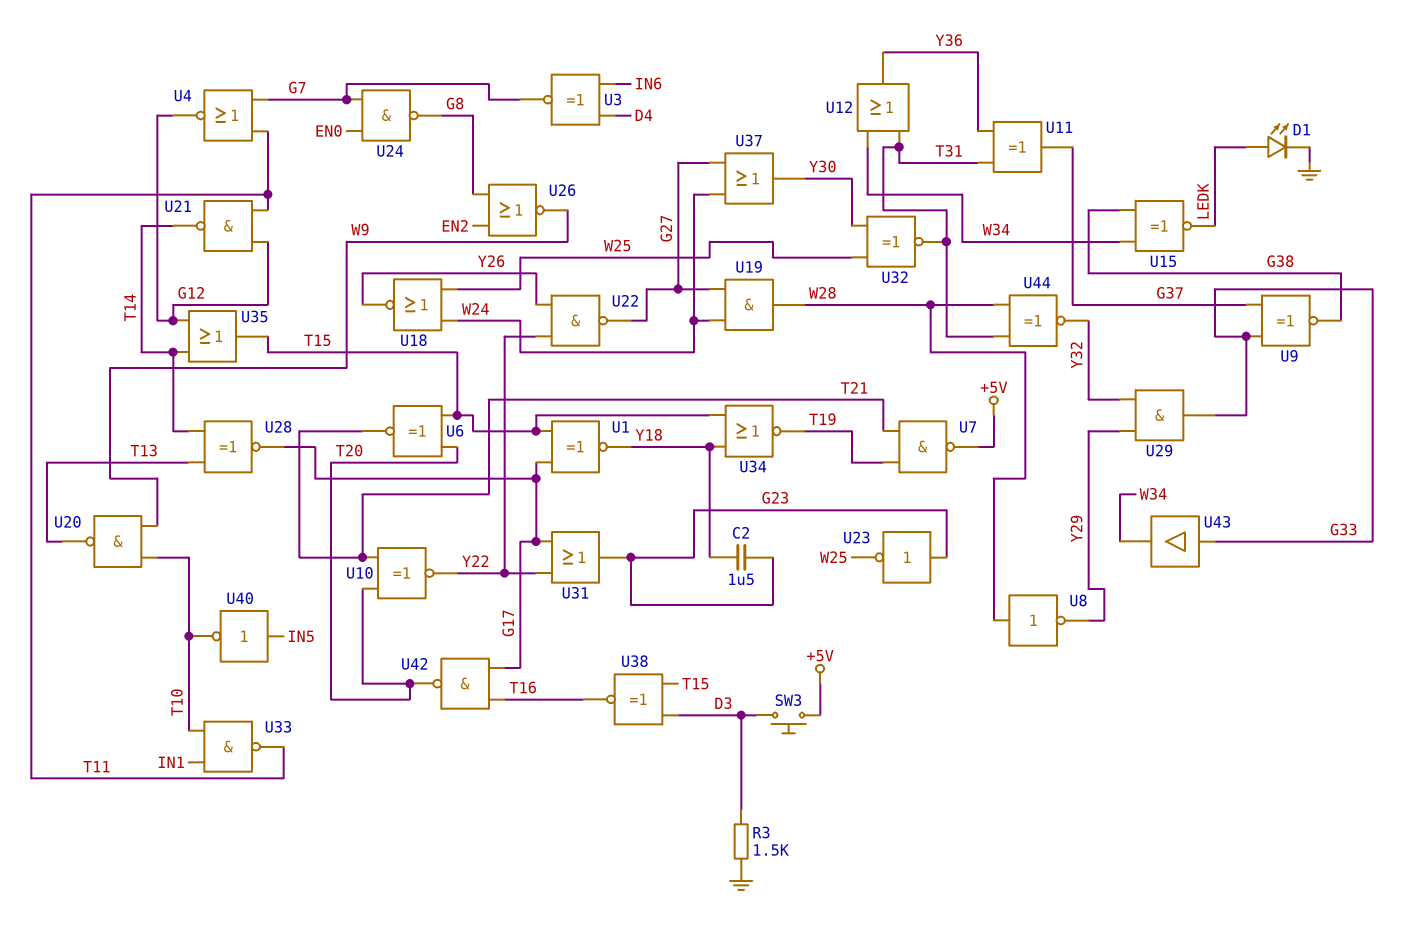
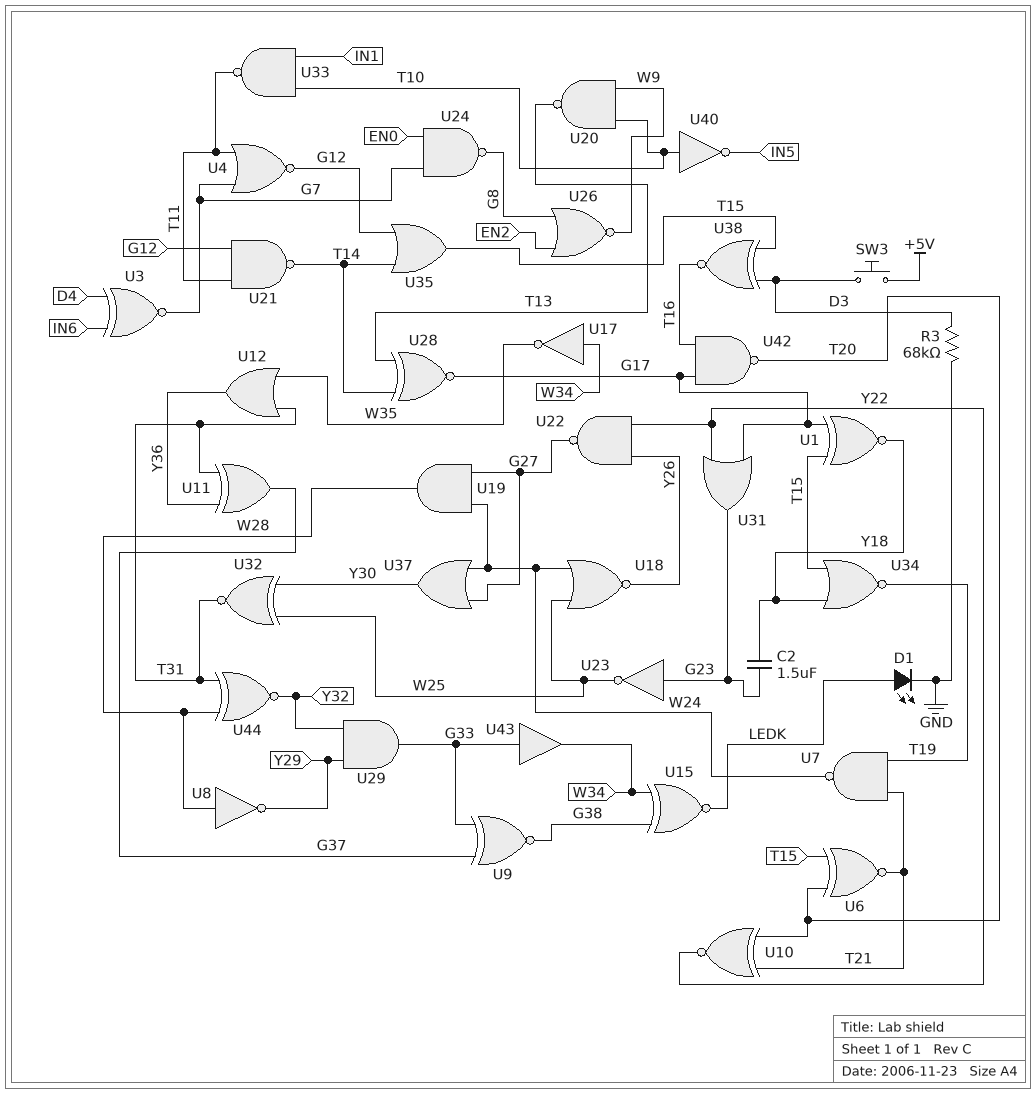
R3: 1.5k (D3, GND) -> 68k (D3, GND)
U7: NAND (in T19, in T21, out +5V) -> NAND (in T19, in T21, out W24)
U12: OR (in T31, in W34, out Y36) -> OR (in T31, in W35, out Y36)
U17: none -> NOT (in W34, out W35)
U40: NOT (in IN5, out T10) -> NOT (in T10, out IN5)

